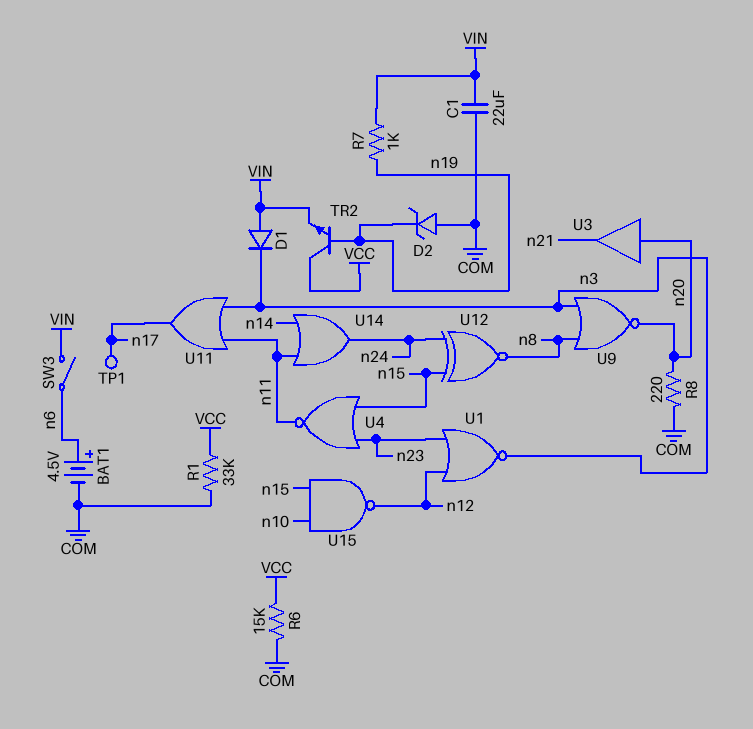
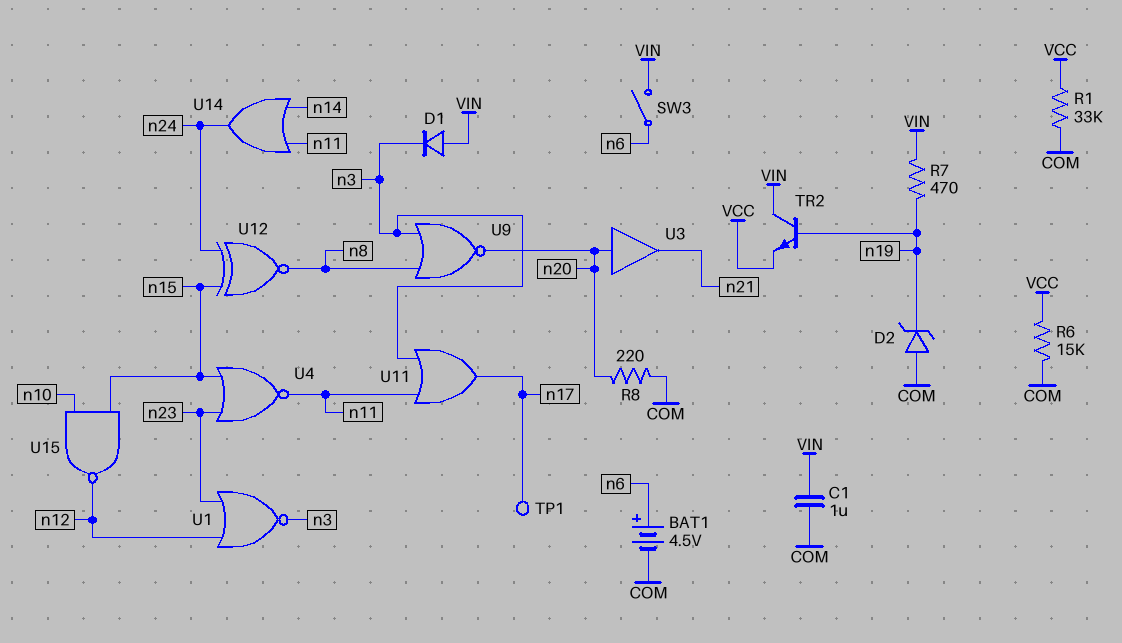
C1: 22uF (COM, VIN) -> 1uF (COM, VIN)
R7: 1k (VIN, n19) -> 470 (VIN, n19)
TR2: NPN (B n19, C VCC, E VIN) -> NPN (B n19, C VIN, E VCC)

